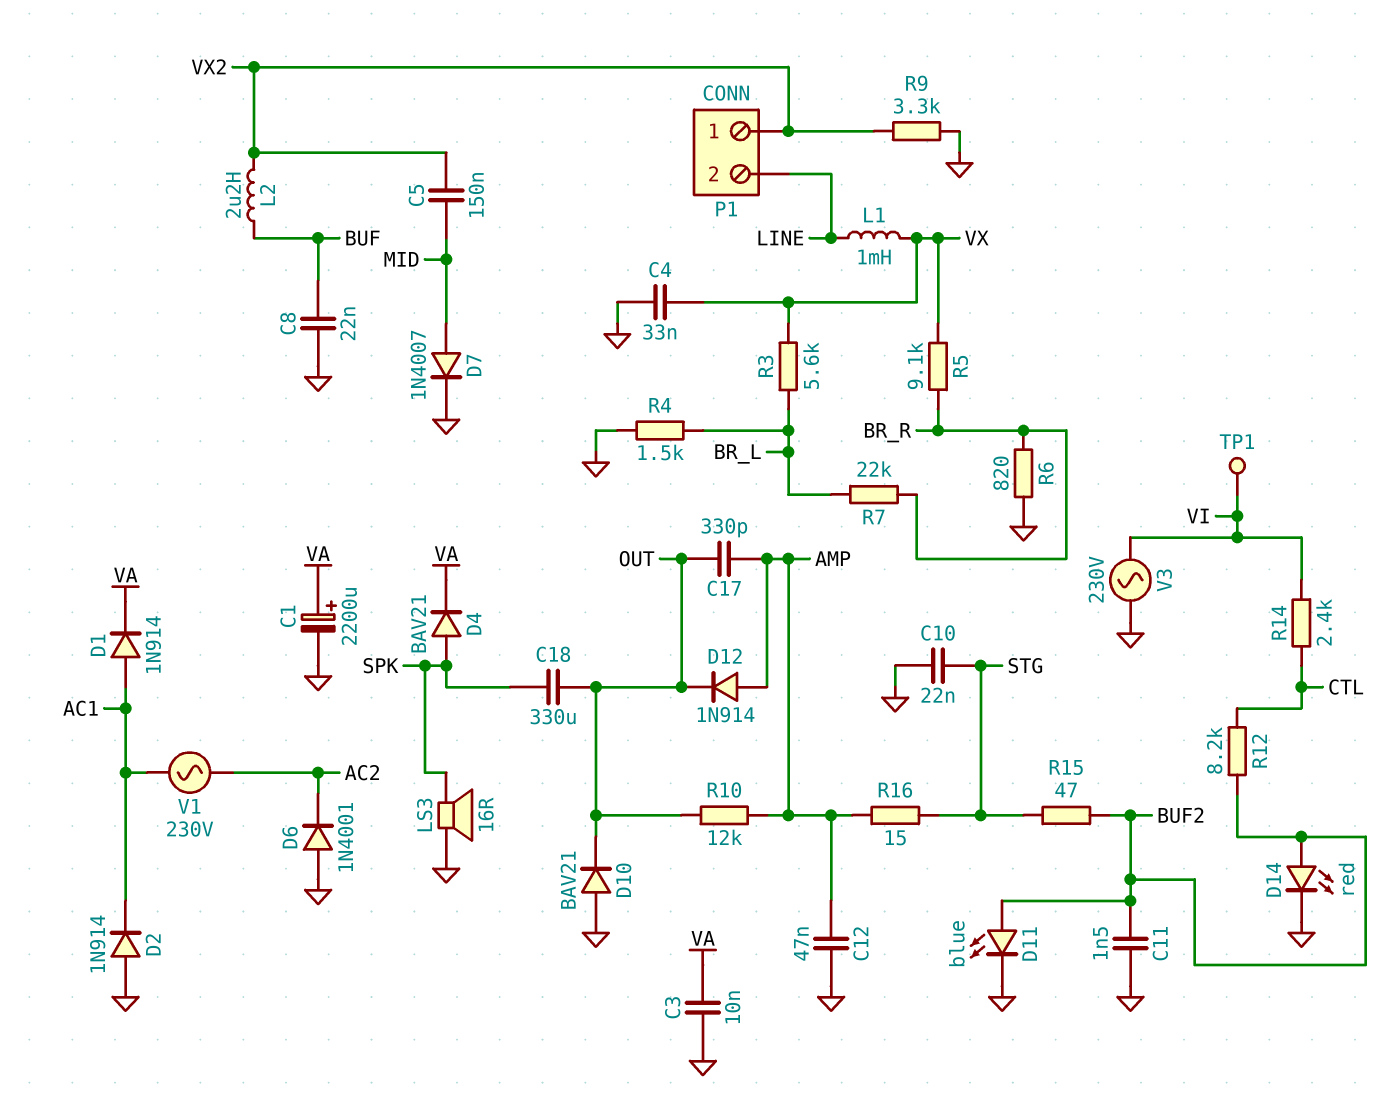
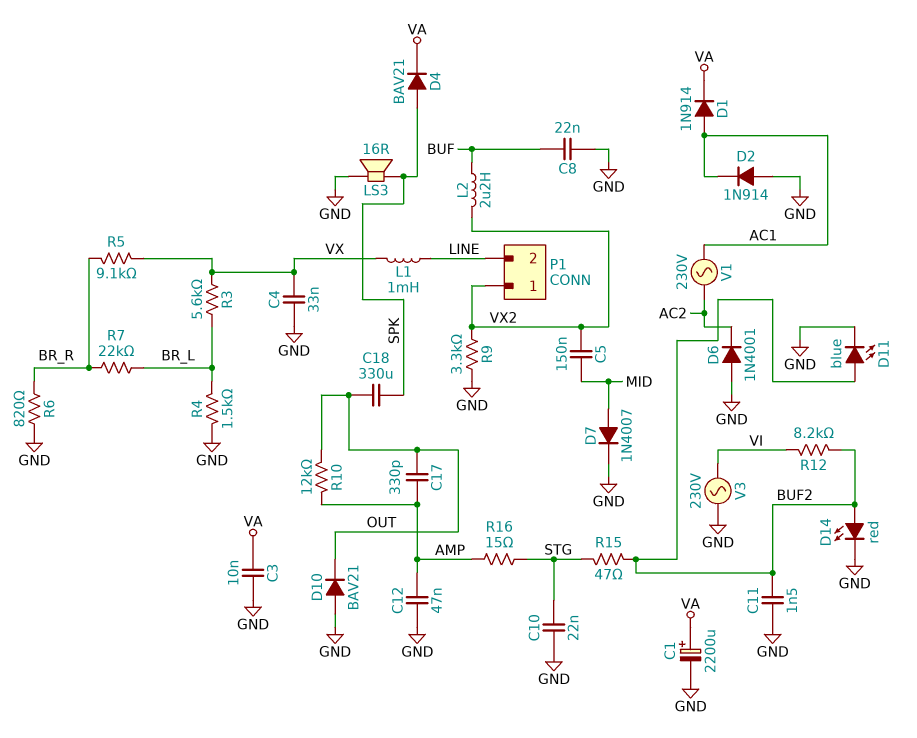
D12: diode 1N914 (A AMP, K OUT) -> none
R12: 8.2k (BUF2, CTL) -> 8.2k (BUF2, VI)
R14: 2.4k (CTL, VI) -> none
TP1: test point (VI) -> none

